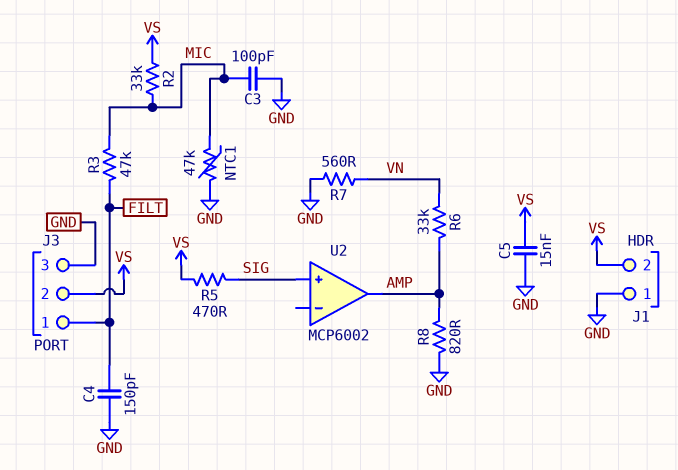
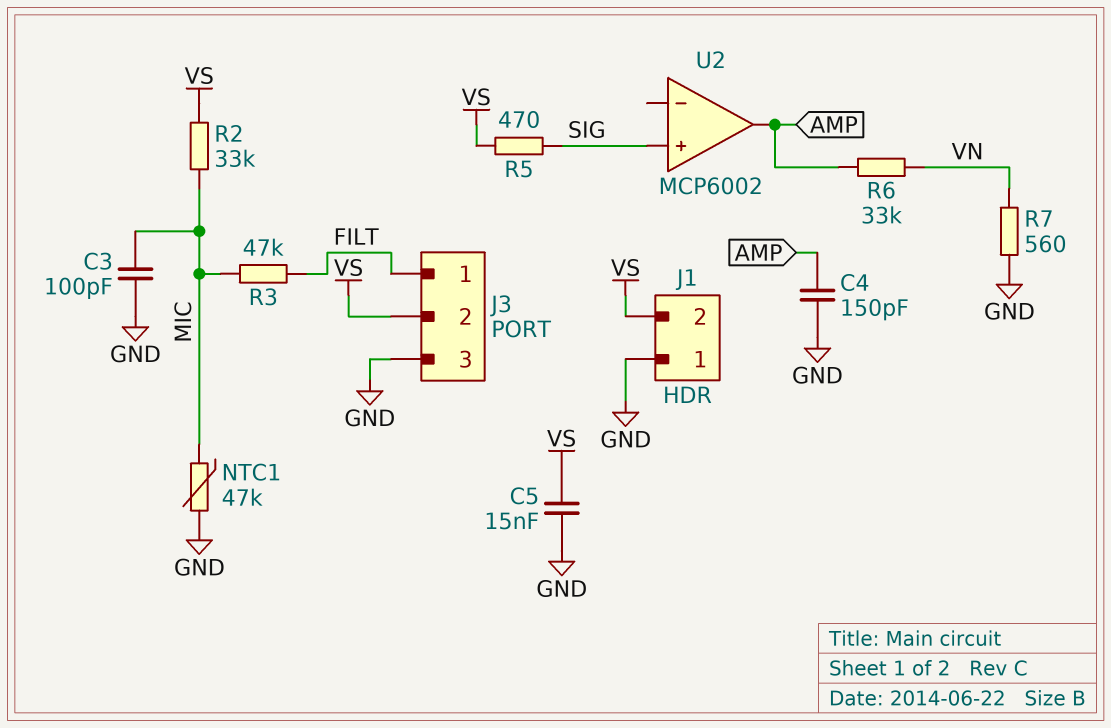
C4: 150pF (FILT, GND) -> 150pF (AMP, GND)
R8: 820 (AMP, GND) -> none

